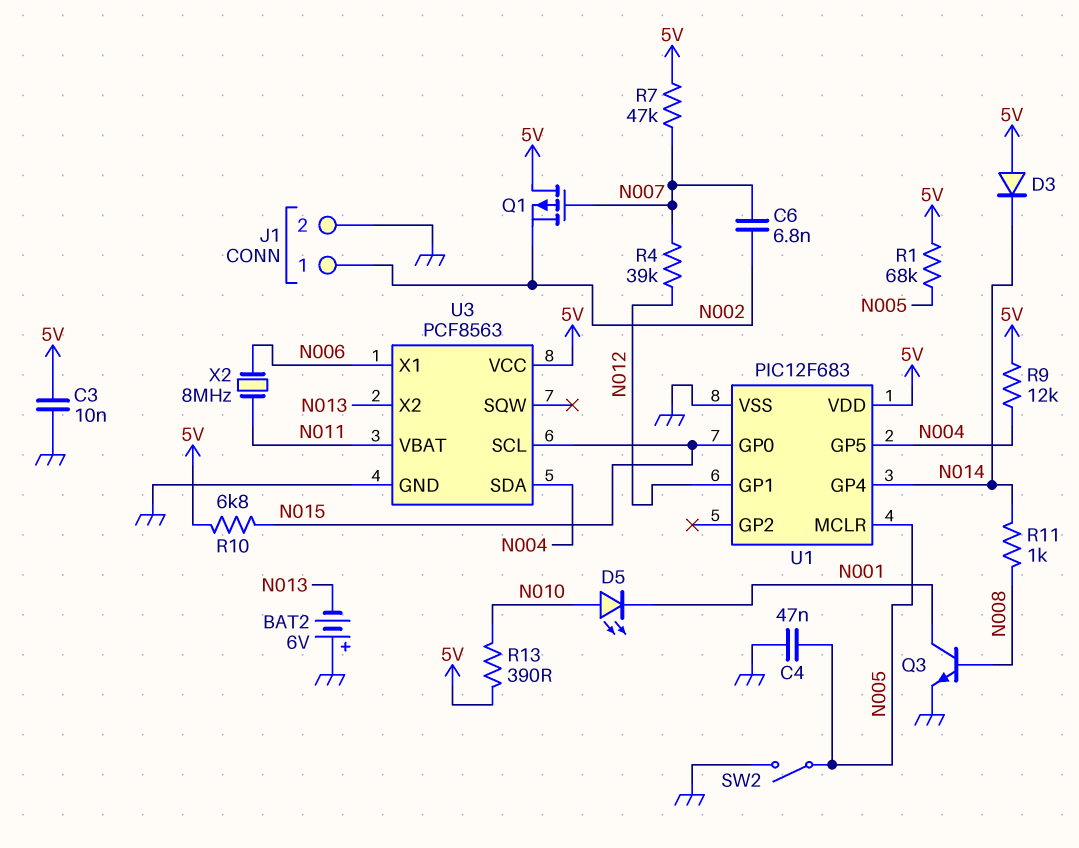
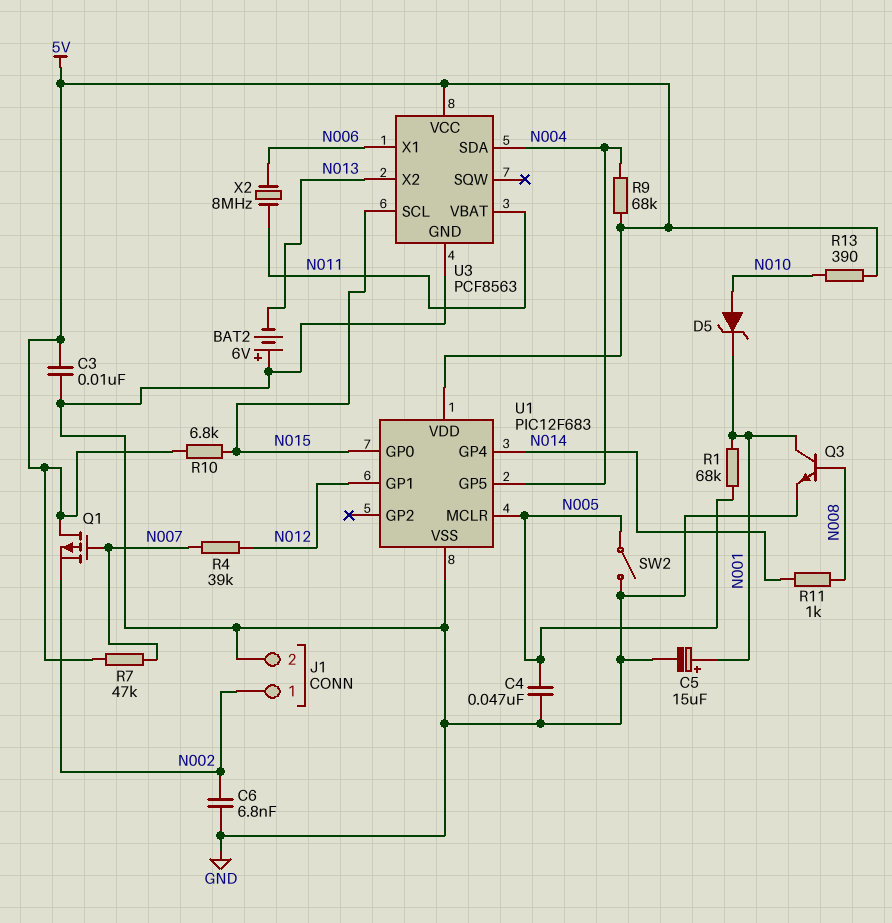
C5: none -> 15uF (plus N001, minus GND)
C6: 6.8nF (N002, N007) -> 6.8nF (GND, N002)
D3: diode (A 5V, K N014) -> none
D5: LED (A N010, K N001) -> zener (A N010, K N001)
R1: 68k (5V, N005) -> 68k (N001, N005)
R9: 12k (5V, N004) -> 68k (5V, N004)

